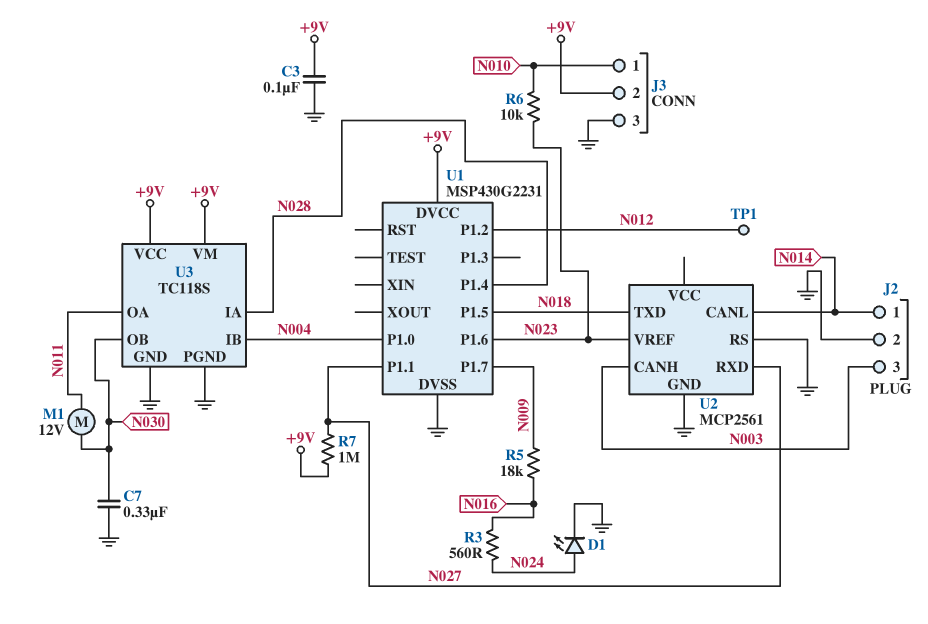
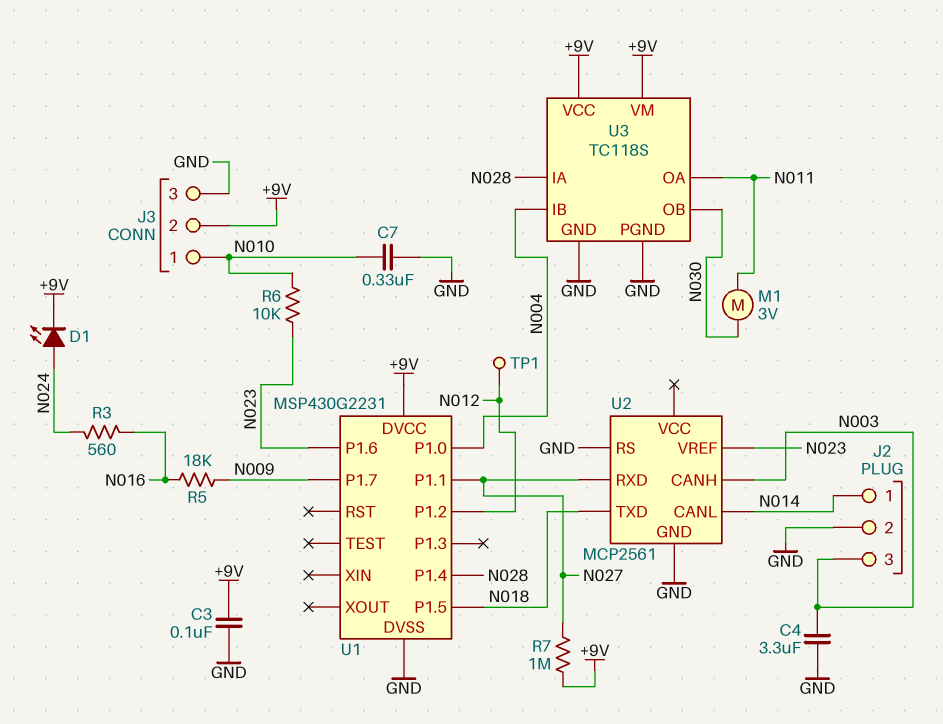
C4: none -> 3.3uF (GND, N003)
C7: 330nF (GND, N030) -> 330nF (GND, N010)
D1: LED (A N024, K GND) -> LED (A N024, K +9V)
M1: motor 12V (N011, N030) -> motor 3V (N011, N030)

